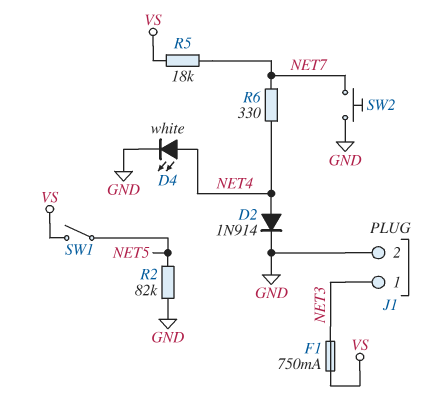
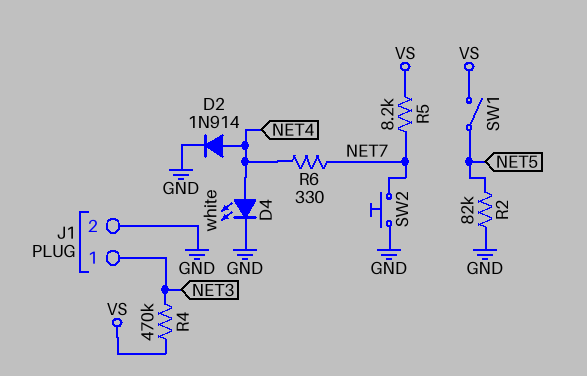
F1: 750mA (NET3, VS) -> none
R4: none -> 470k (NET3, VS)
R5: 18k (NET7, VS) -> 8.2k (NET7, VS)

